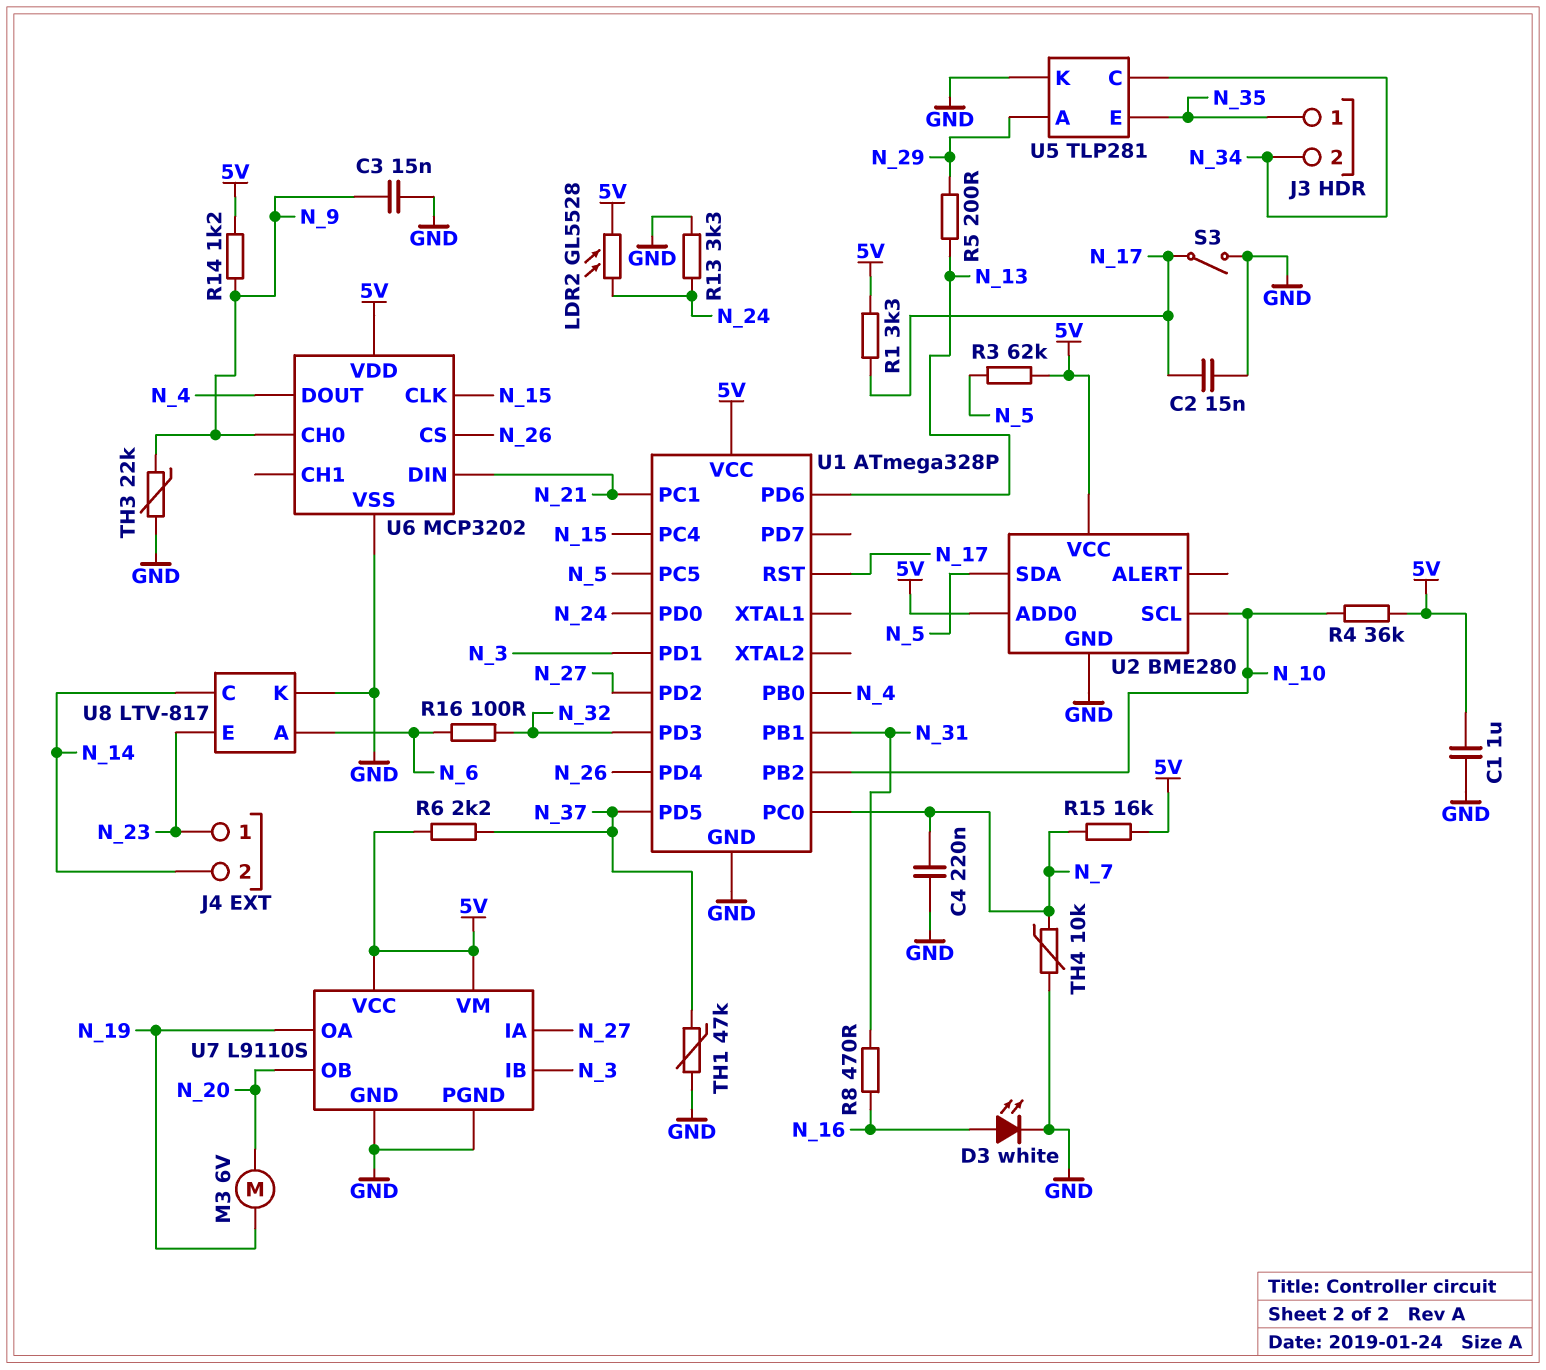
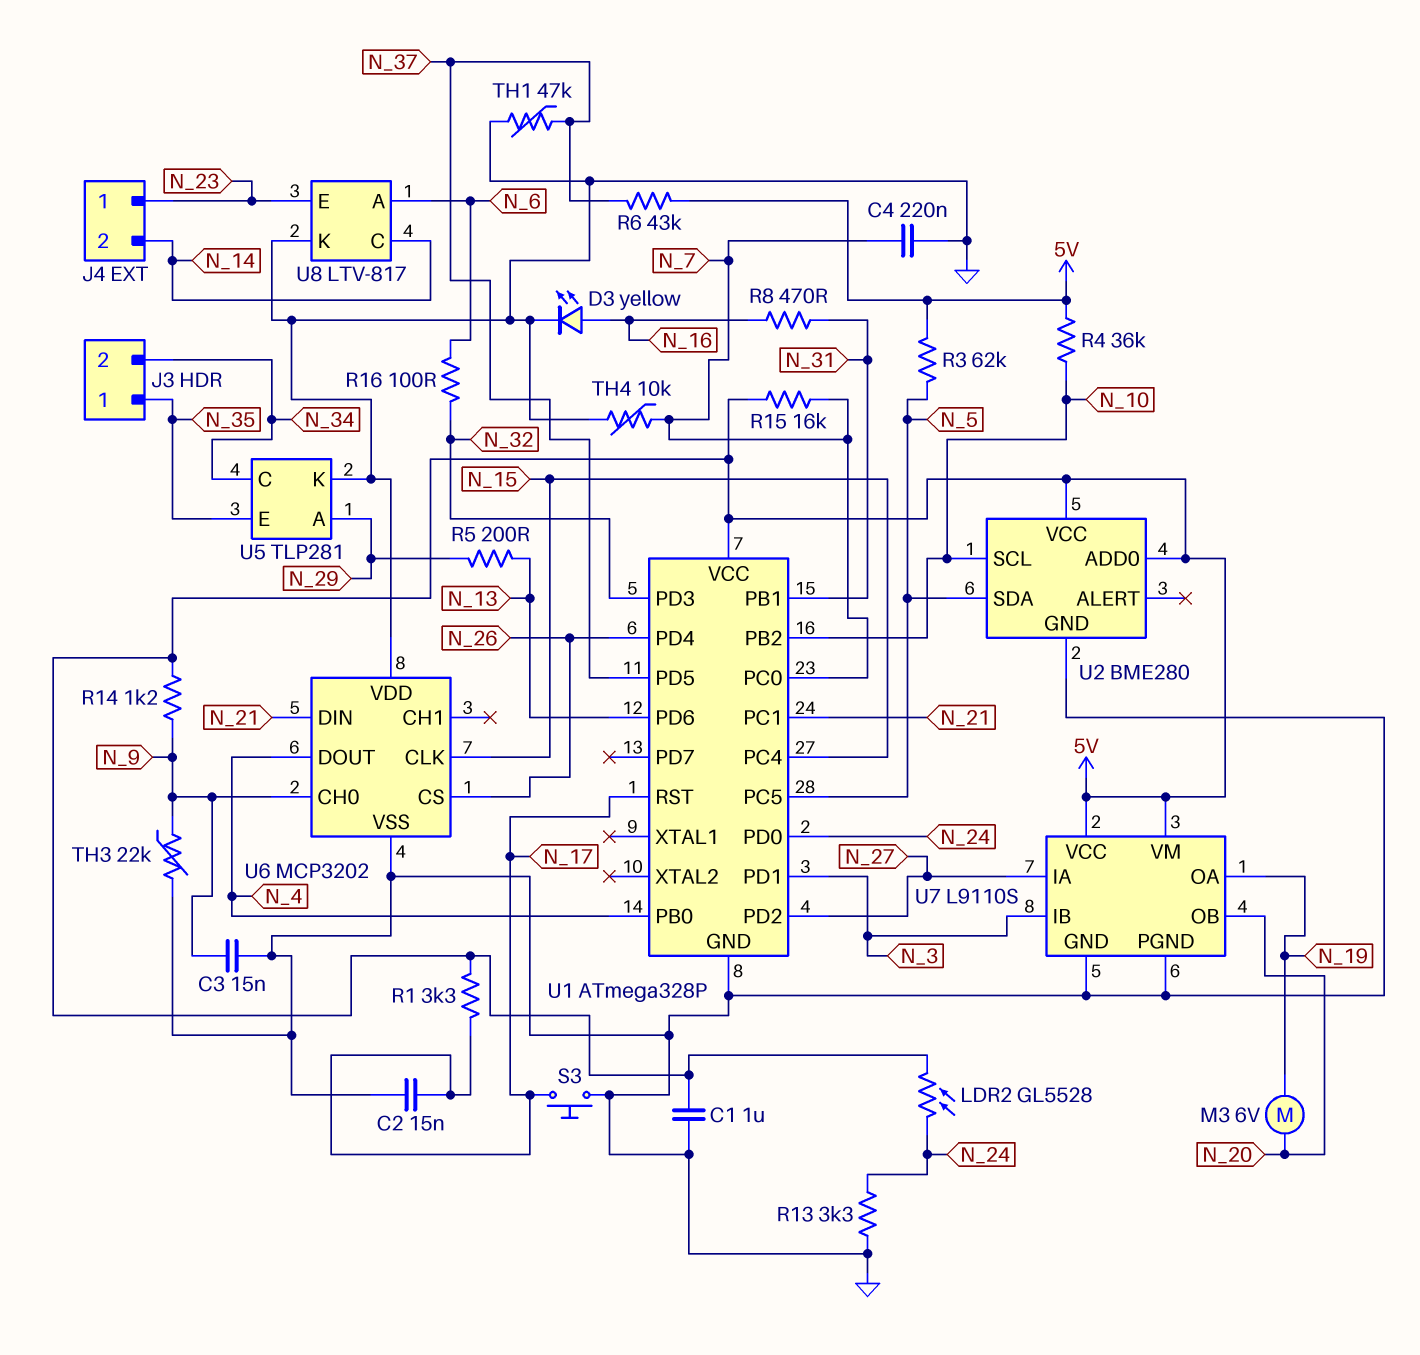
D3: LED white (A N_16, K GND) -> LED yellow (A N_16, K GND)
R6: 2.2k (5V, N_37) -> 43k (5V, N_37)
S3: switch (GND, N_17) -> button (GND, N_17)
U6 pin VDD: 5V -> GND

